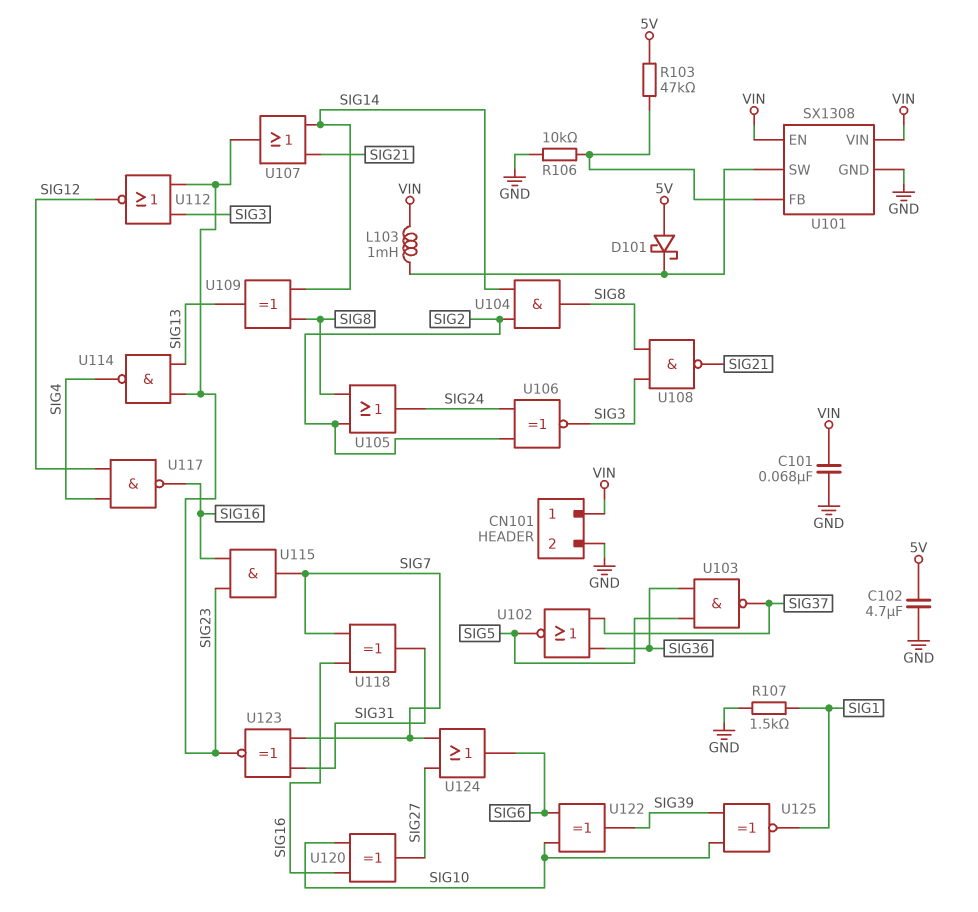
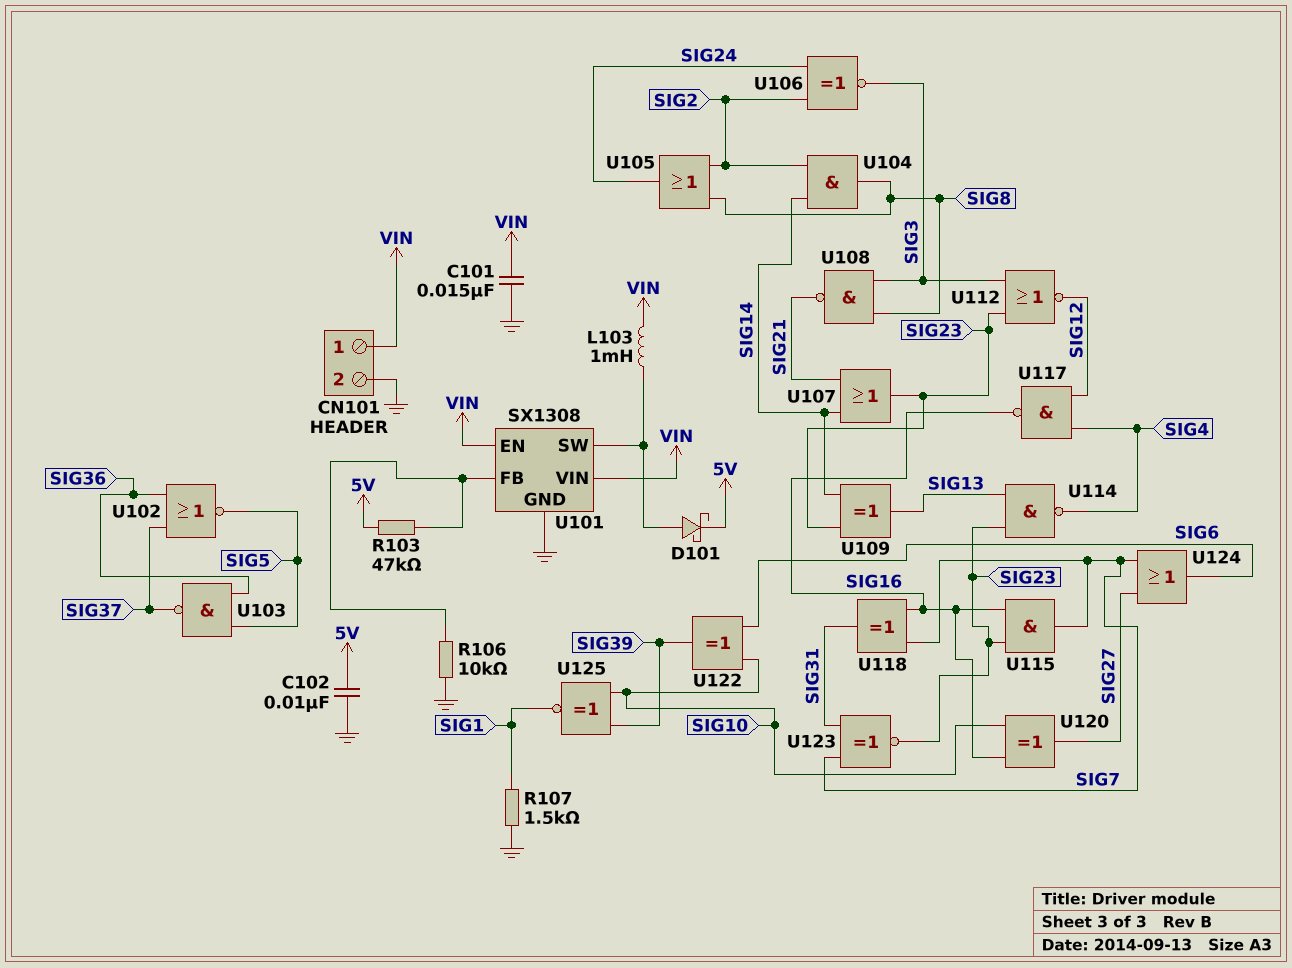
C101: 68nF (GND, VIN) -> 15nF (GND, VIN)
C102: 4.7uF (5V, GND) -> 10nF (5V, GND)
D101: schottky (A 5V, K U101/SW) -> schottky (A U101/SW, K 5V)
U109: XOR (in SIG8, in SIG14, out SIG13) -> XOR (in SIG14, in SIG23, out SIG13)

